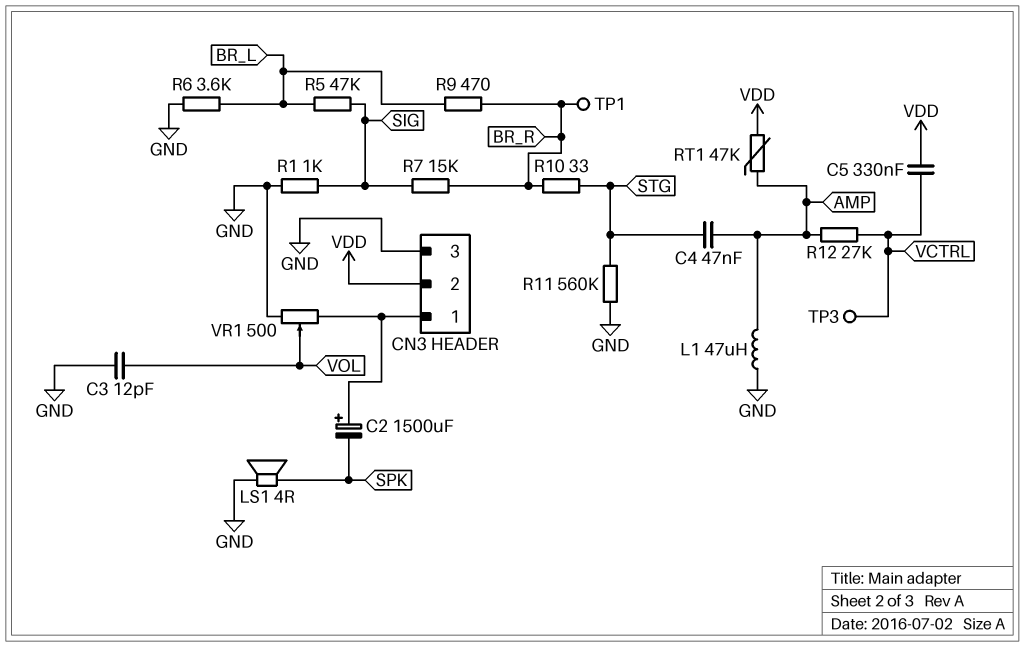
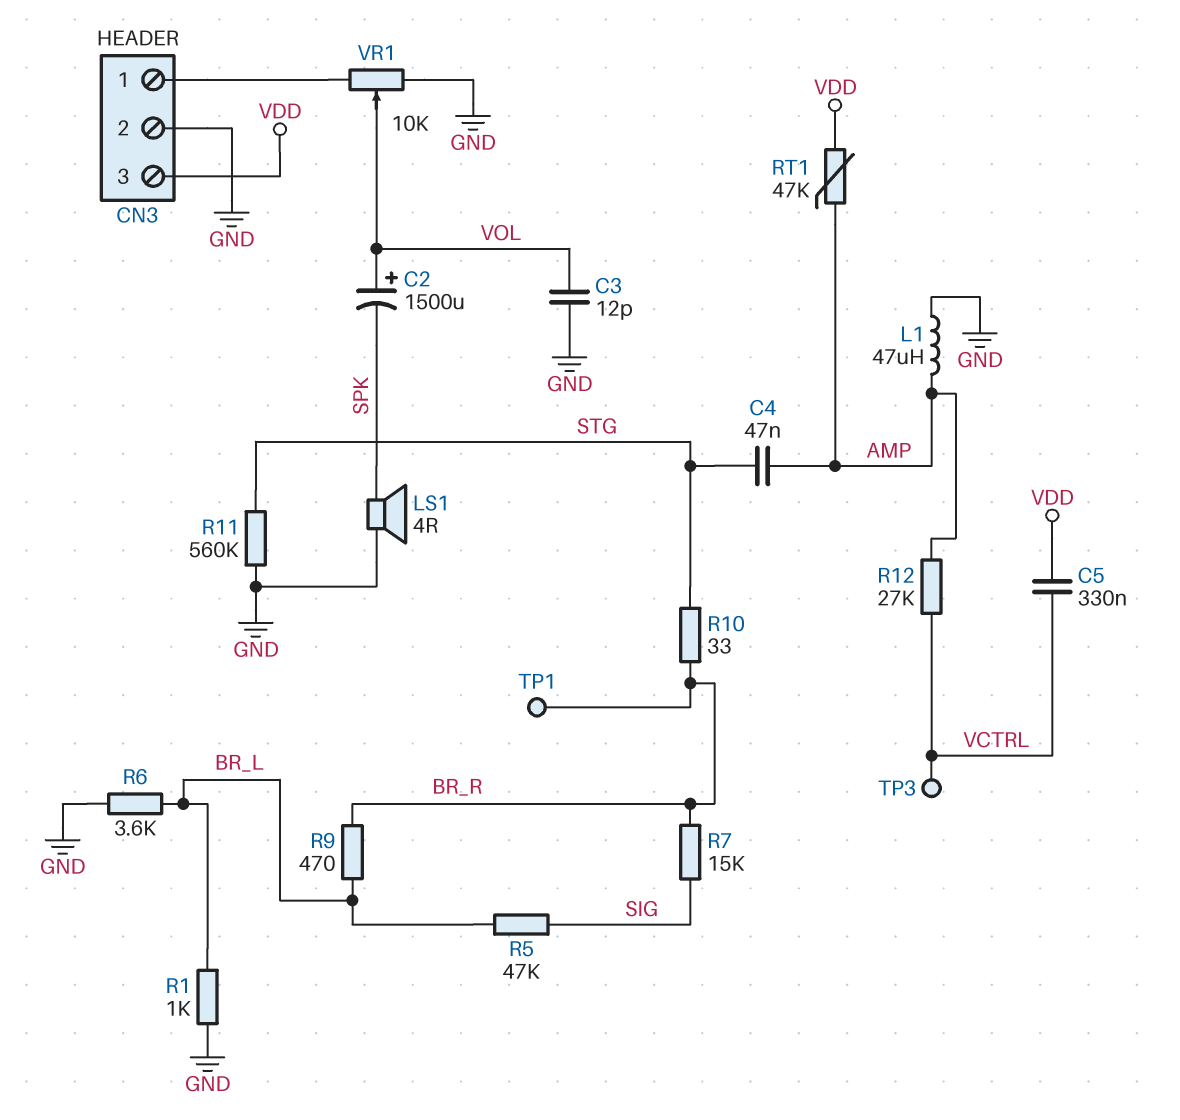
C2: 1500uF (plus CN3/1, minus SPK) -> 1500uF (plus VOL, minus SPK)
CN3 pin 2: VDD -> GND
CN3 pin 3: GND -> VDD
R1: 1k (GND, SIG) -> 1k (BR_L, GND)
VR1: 500 (CN3/1, GND, wiper VOL) -> 10k (CN3/1, GND, wiper VOL)

